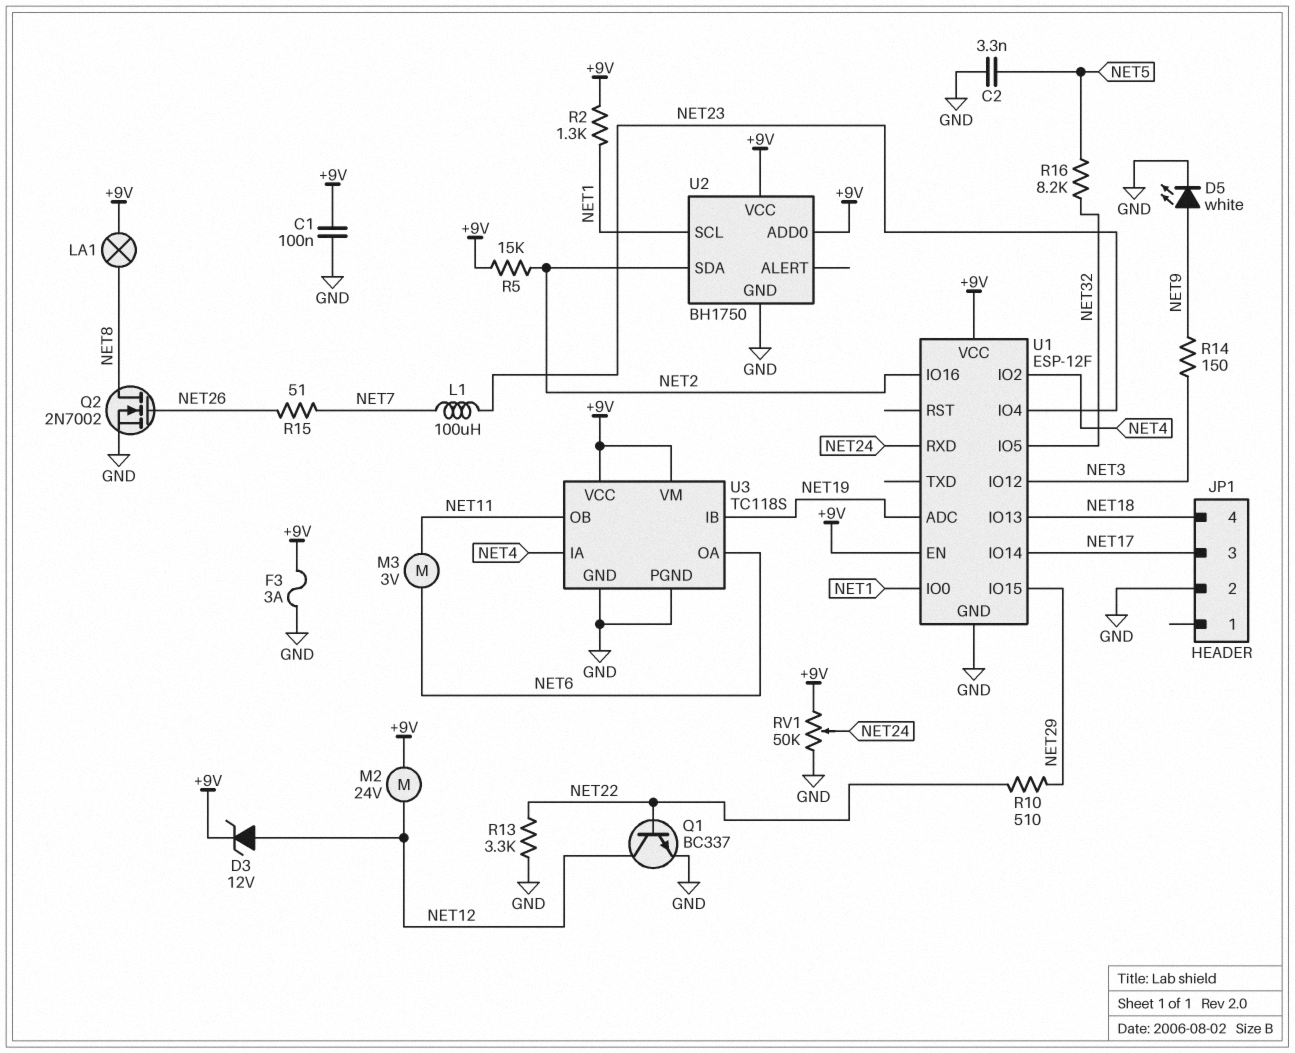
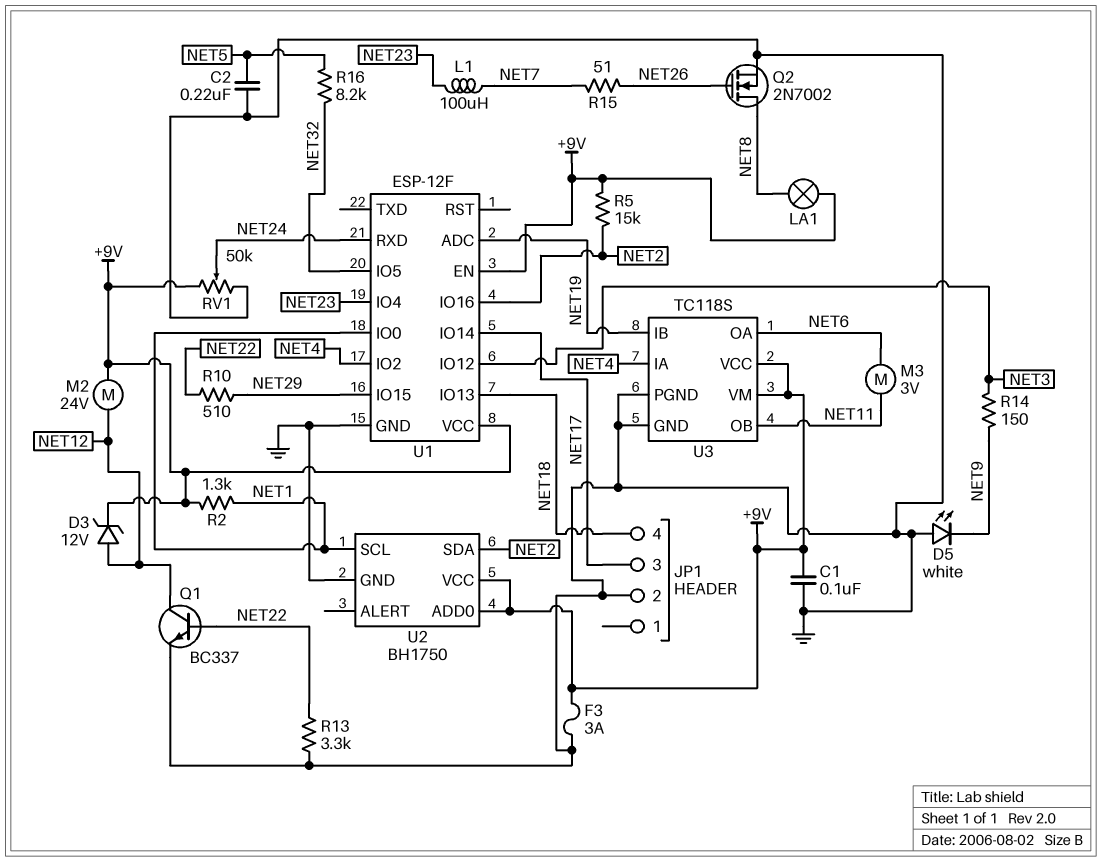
C2: 3.3nF (GND, NET5) -> 220nF (GND, NET5)
D5: LED white (A NET9, K GND) -> LED white (A GND, K NET9)

